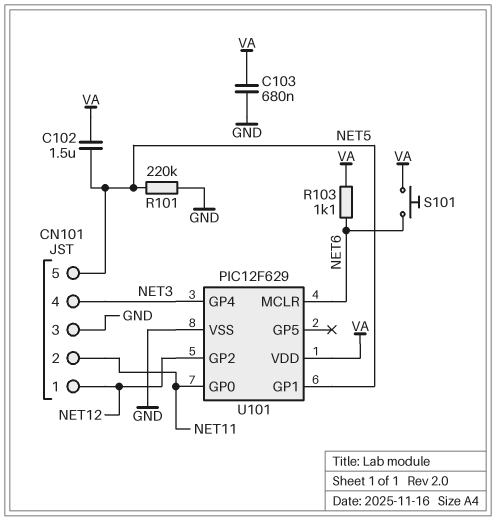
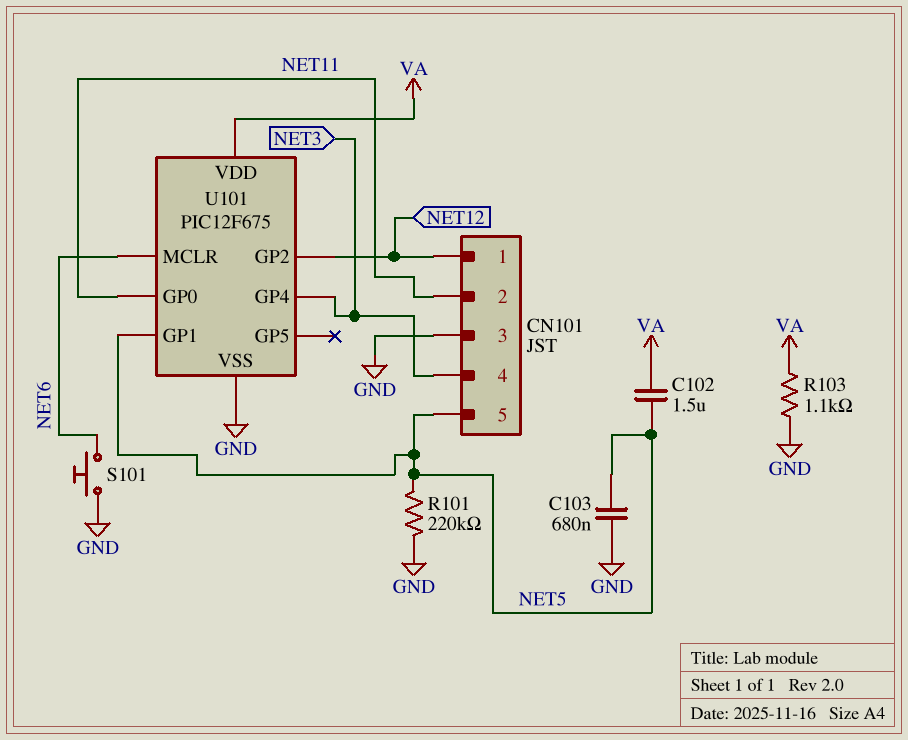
C103: 680nF (GND, VA) -> 680nF (GND, NET5)
R103: 1.1k (NET6, VA) -> 1.1k (GND, VA)
S101: button (NET6, VA) -> button (GND, NET6)
U101: PIC12F629 -> PIC12F675

